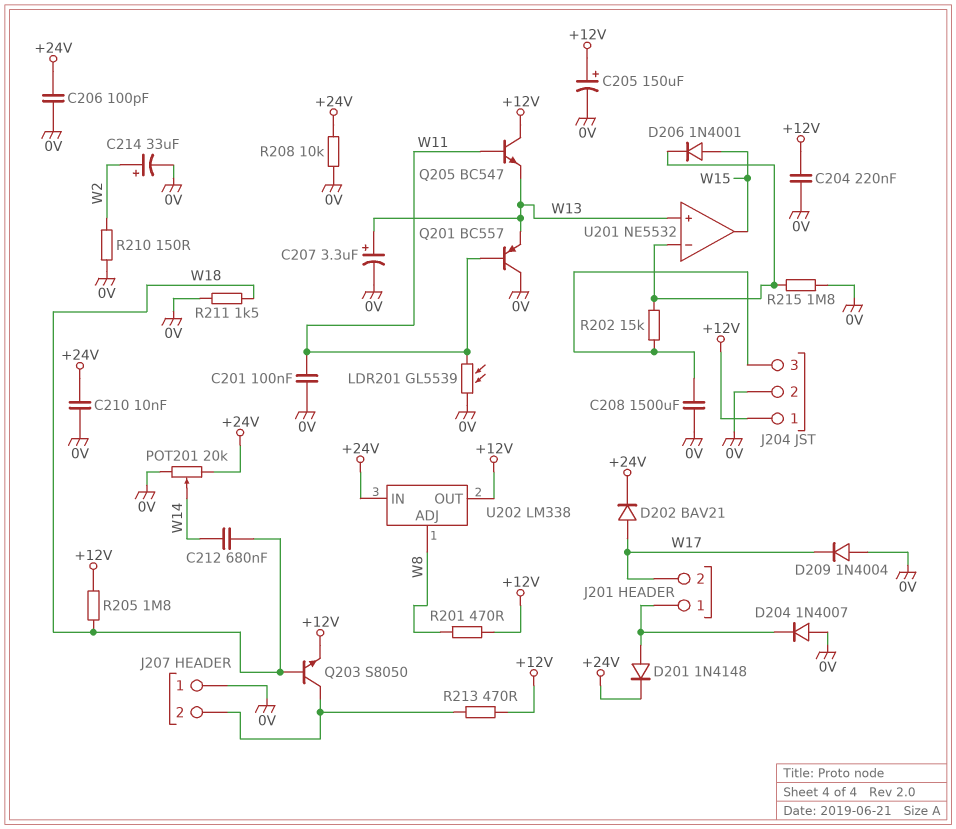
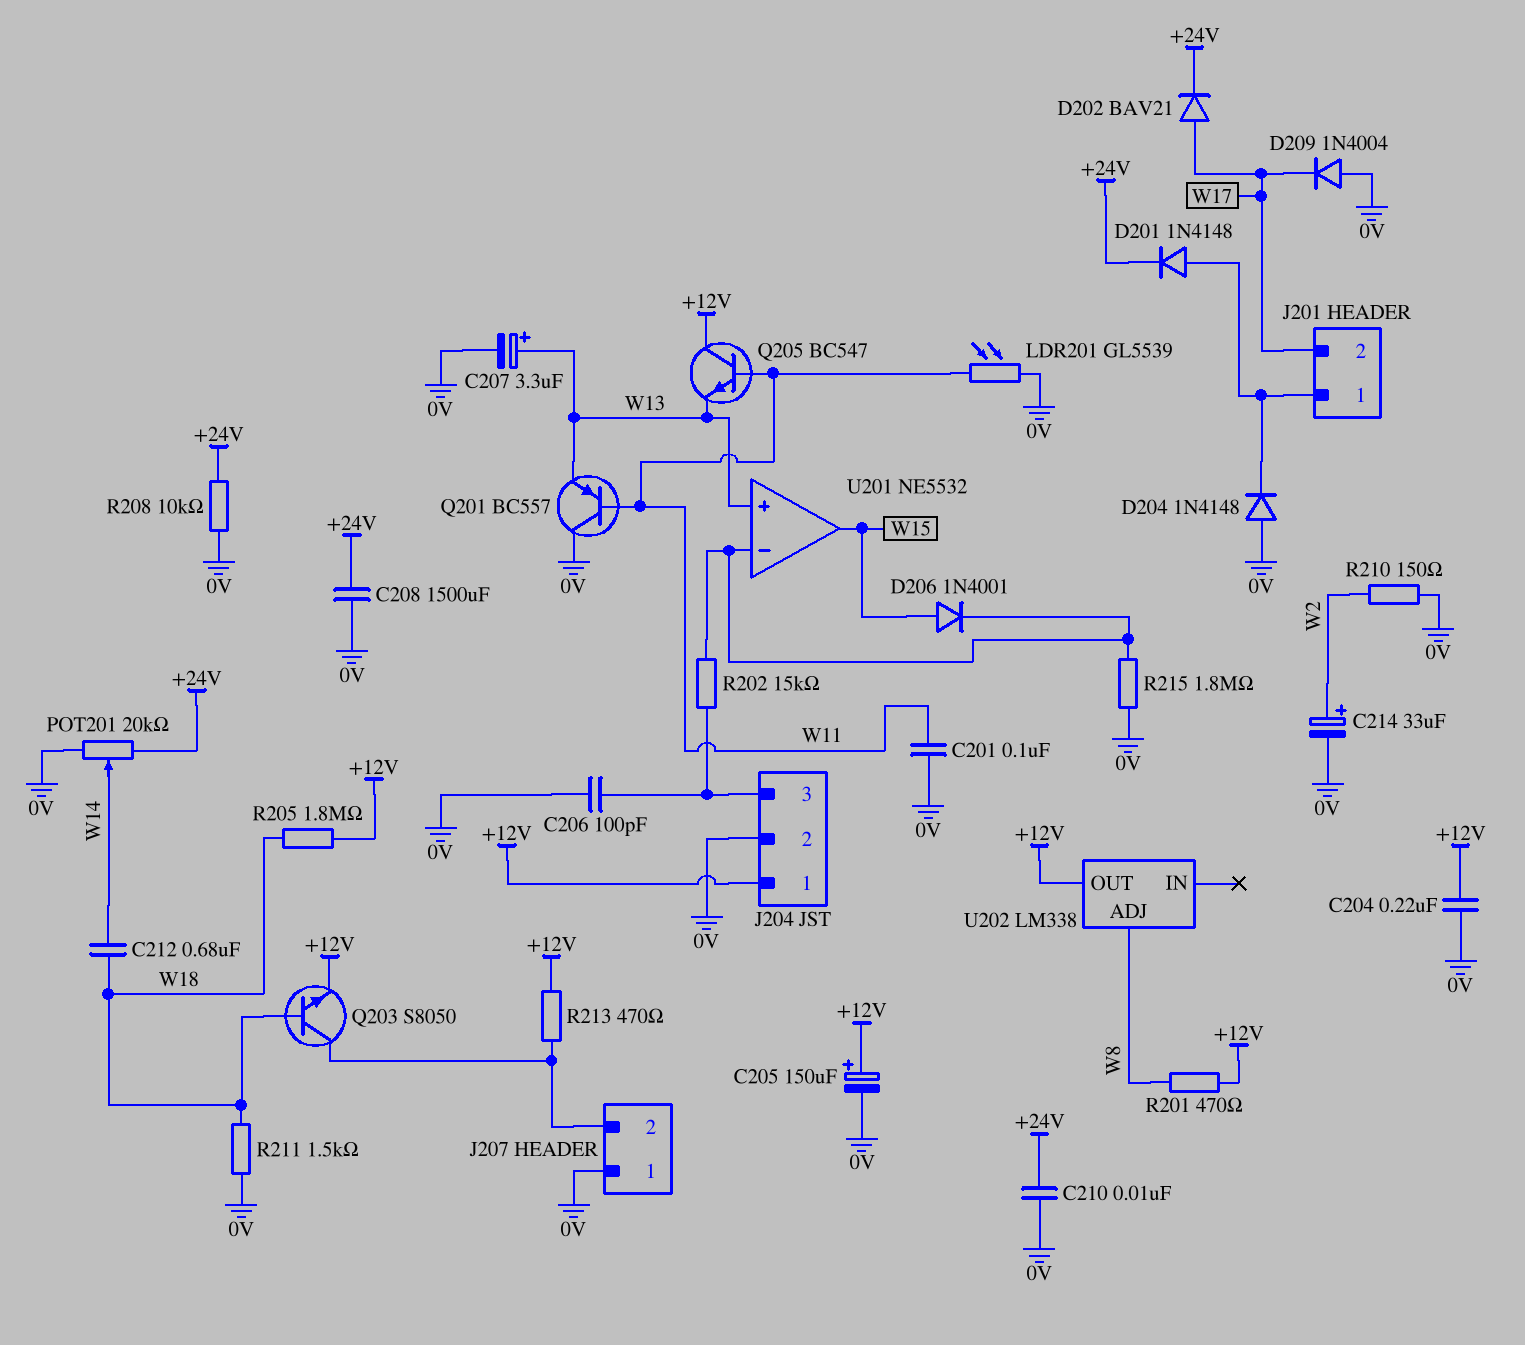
C206: 100pF (+24V, 0V) -> 100pF (0V, J204/3)
C208: 1500uF (0V, J204/3) -> 1500uF (+24V, 0V)
D204: diode 1N4007 (A 0V, K J201/1) -> diode 1N4148 (A 0V, K J201/1)
U202 pin IN: +24V -> none

